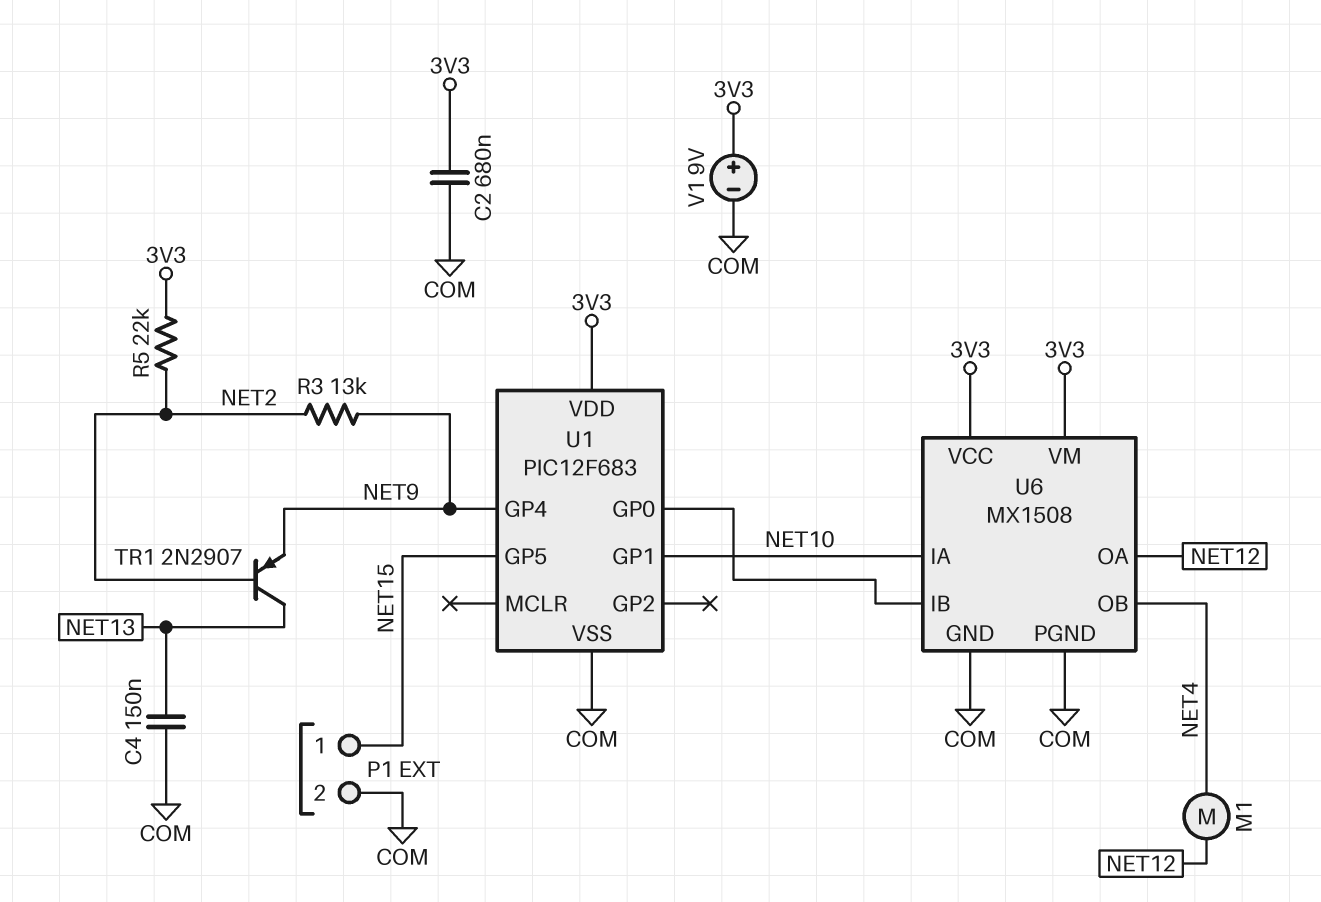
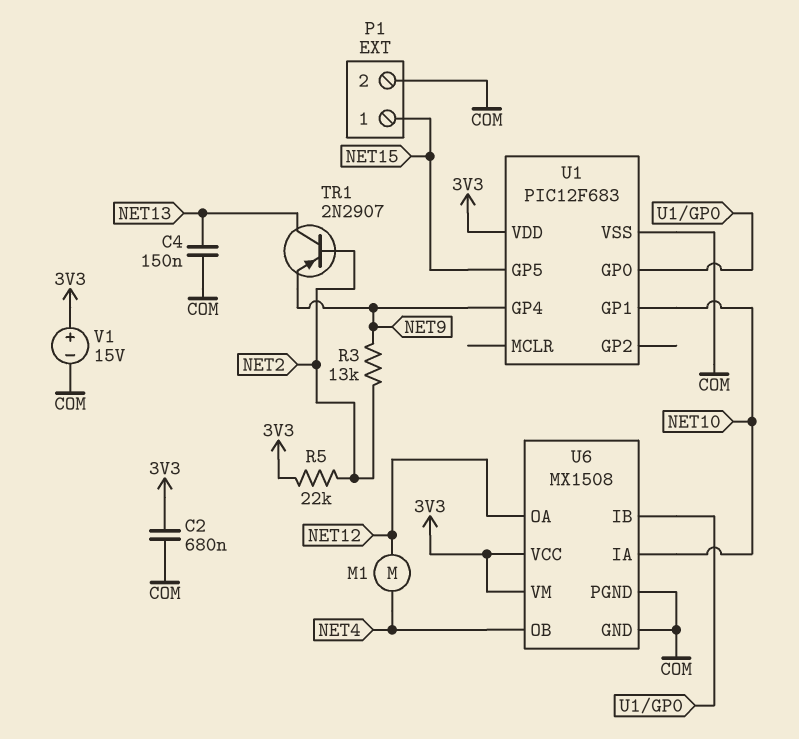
V1: 9V (plus 3V3, minus COM) -> 15V (plus 3V3, minus COM)

